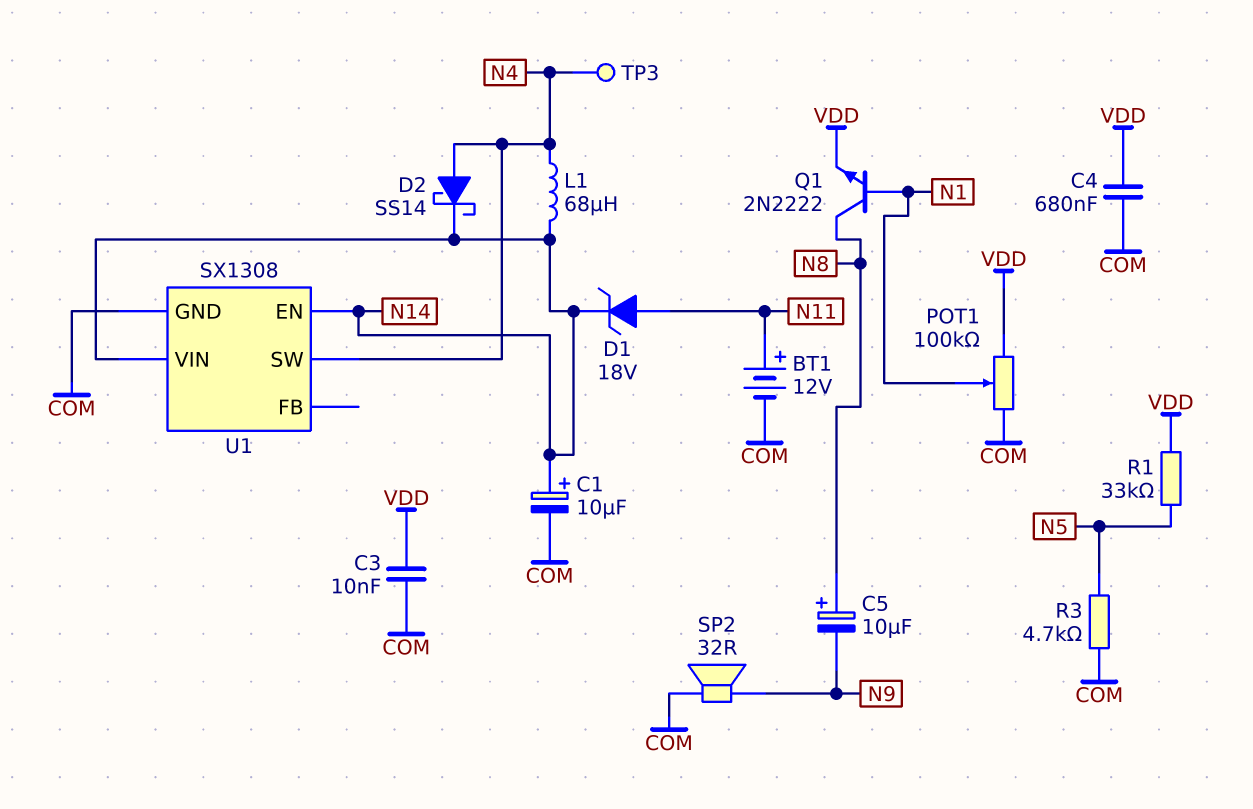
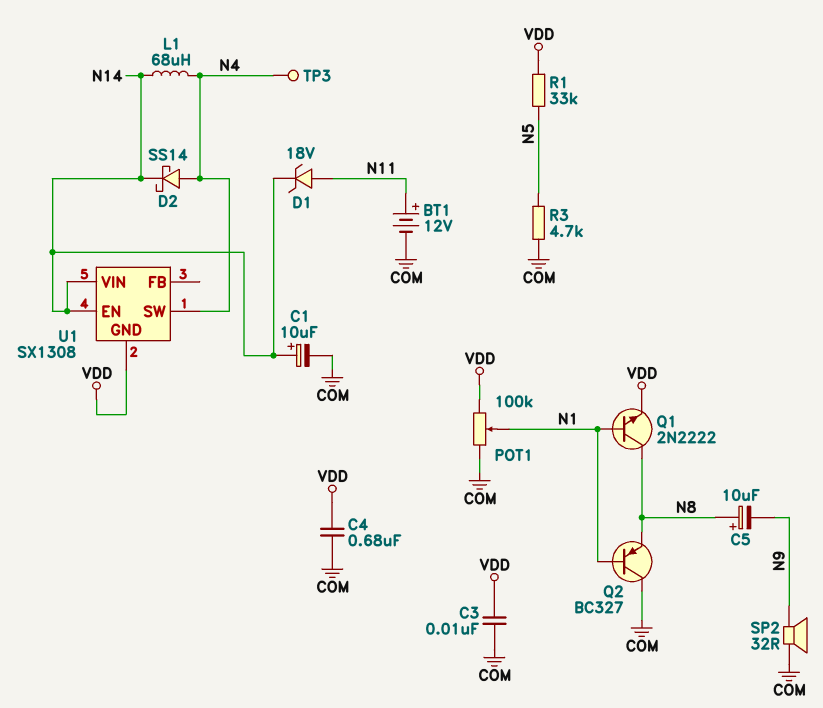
Q2: none -> PNP BC327 (B N1, C COM, E N8)
U1 pin GND: COM -> VDD

